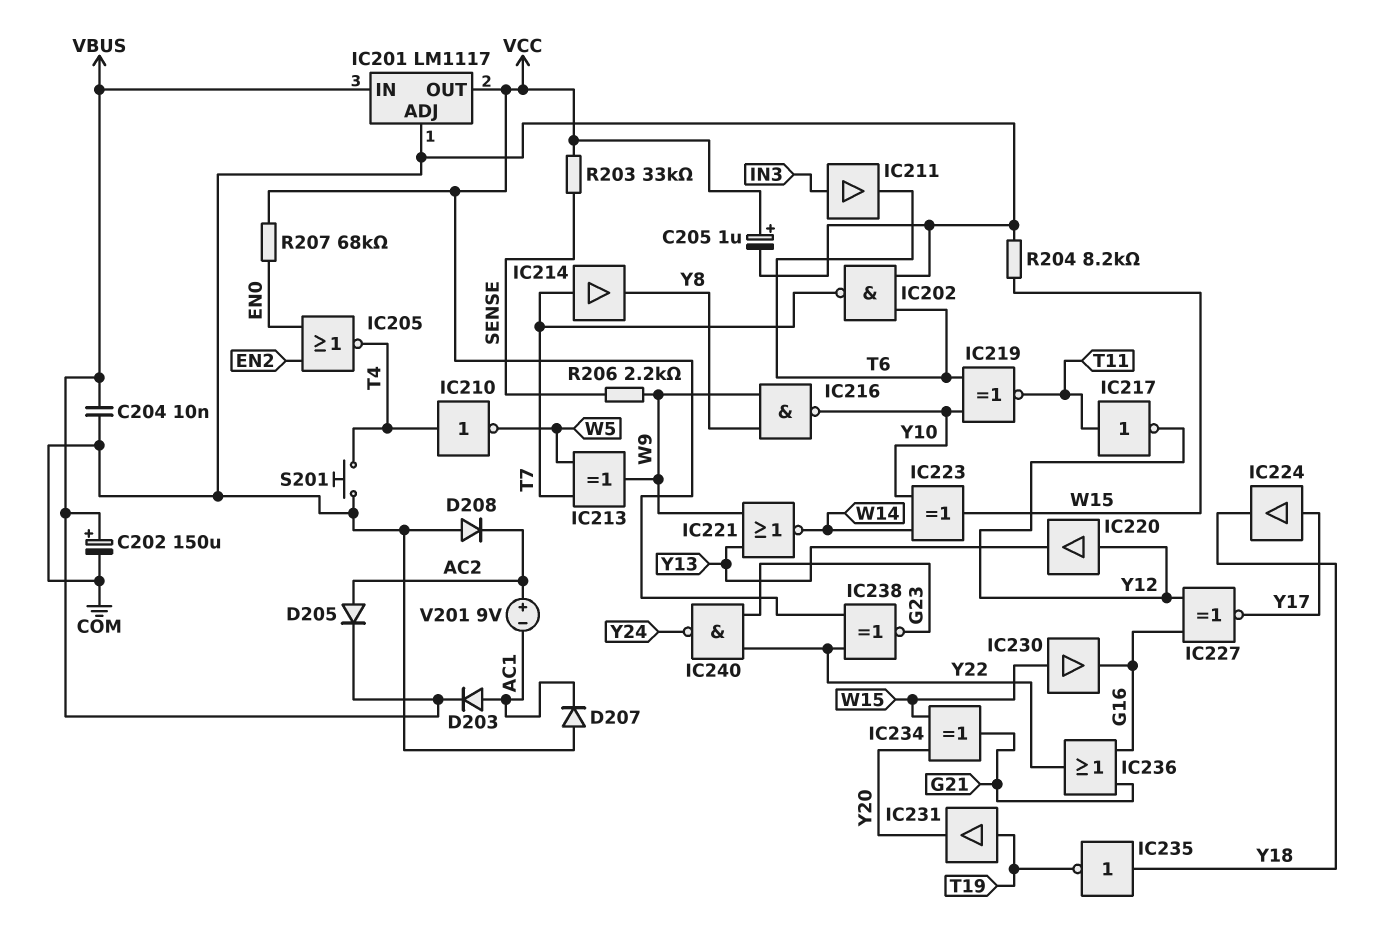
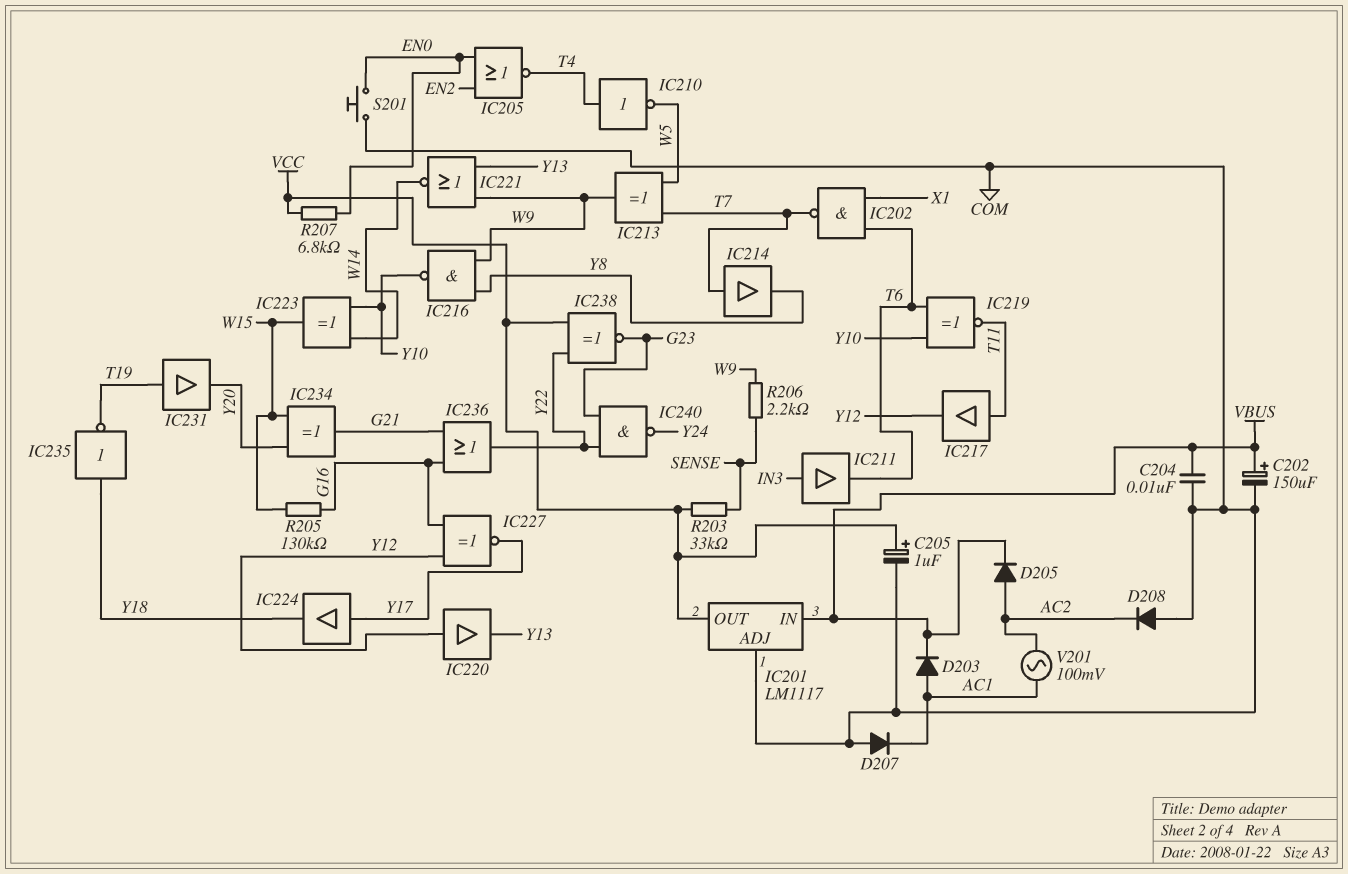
IC202: NAND (in COM, in T6, out T7) -> NAND (in T6, in X1, out T7)
IC217: NOT (in T11, out Y12) -> buffer (in T11, out Y12)
IC230: buffer (in W15, out G16) -> none
R204: 8.2k (COM, W15) -> none
R205: none -> 130k (G16, W15)
R207: 68k (EN0, VCC) -> 6.8k (EN0, VCC)
S201: button (COM, T4) -> button (COM, EN0)
V201: 9V (plus AC2, minus AC1) -> AC 100mV (AC1, AC2)

